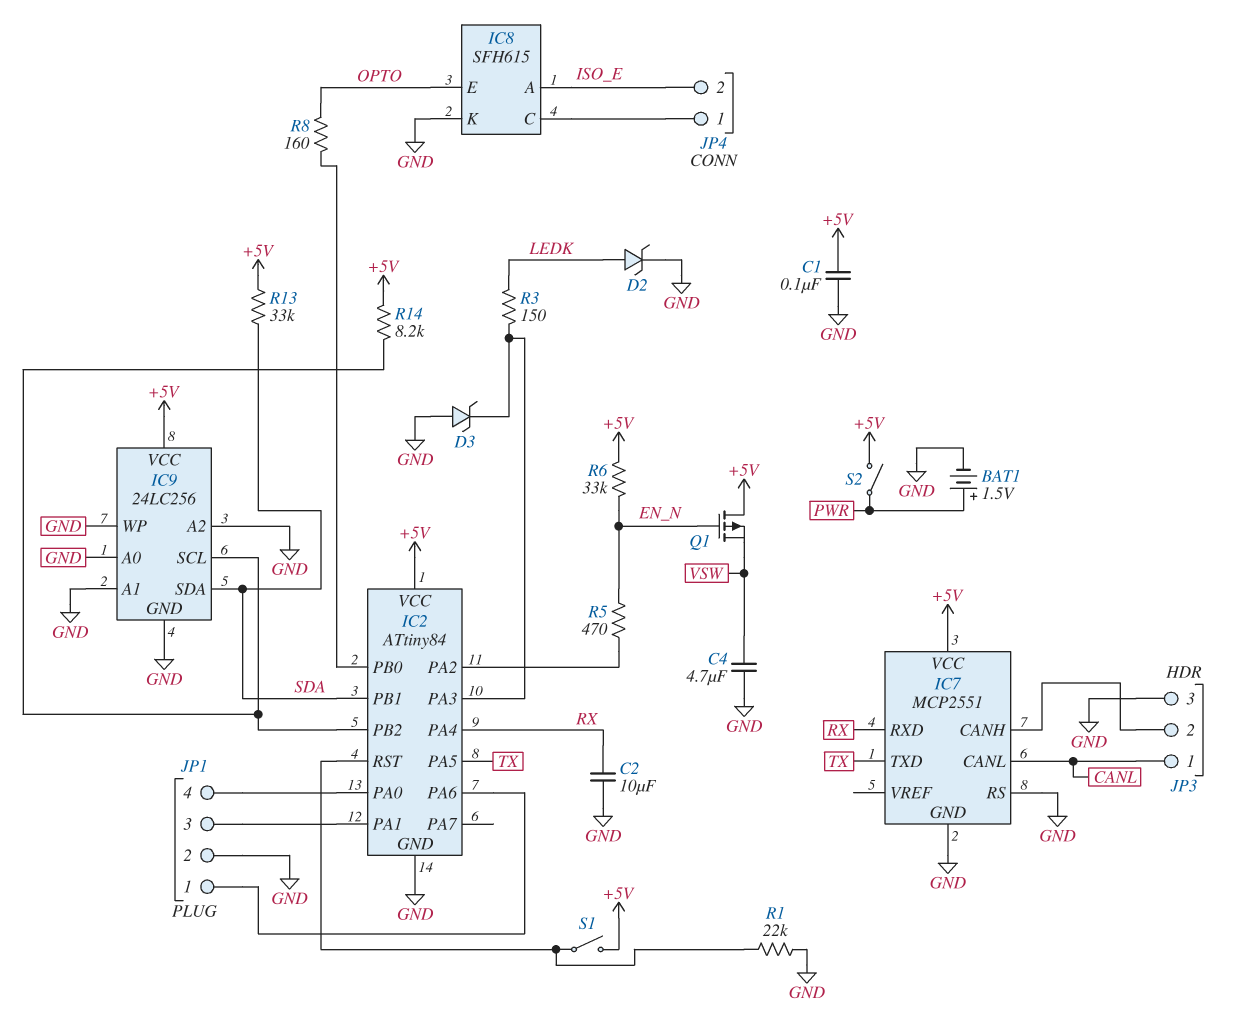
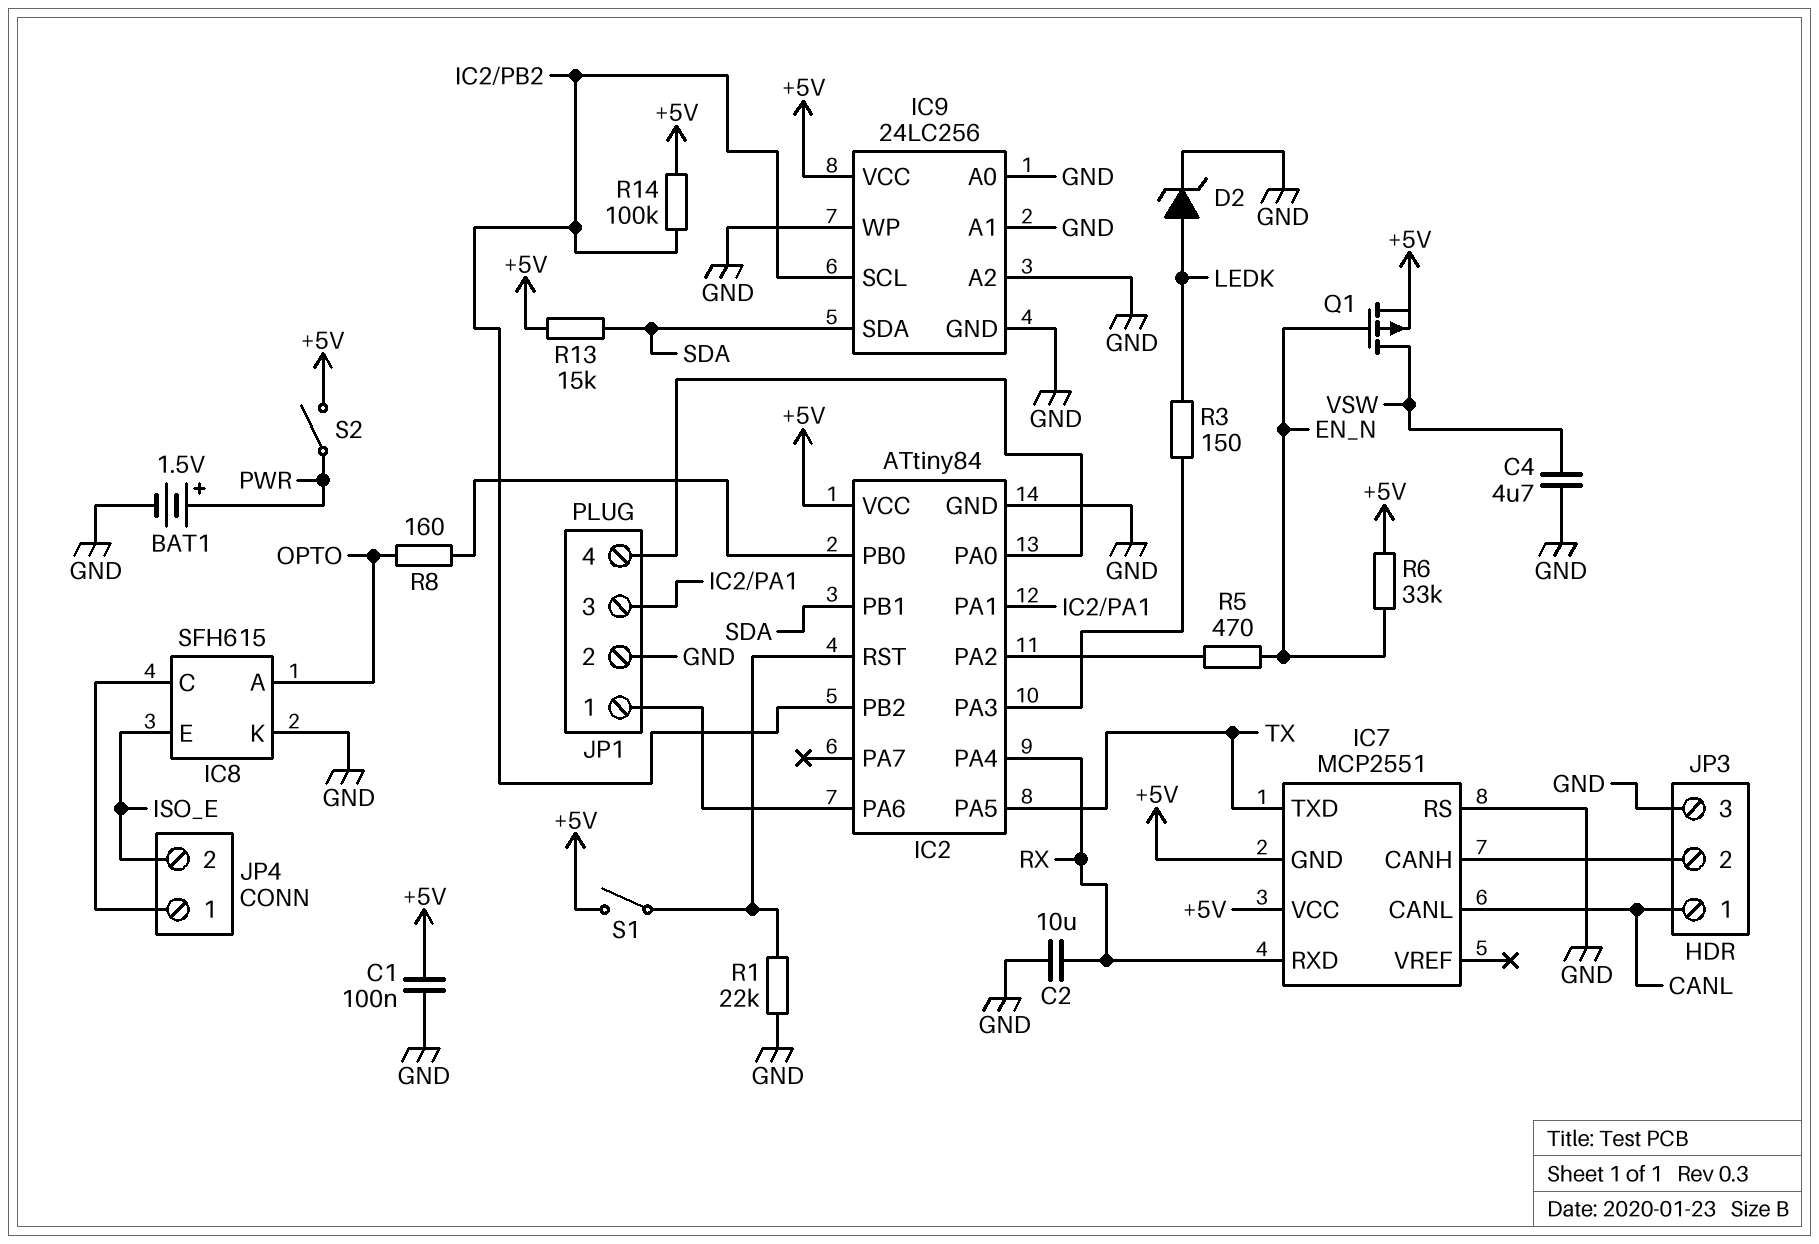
D3: zener (A GND, K IC2/PA3) -> none
IC7 pin GND: GND -> +5V
IC8 pin A: ISO_E -> OPTO
IC8 pin E: OPTO -> ISO_E
Q1: PMOS (G EN_N, D +5V, S VSW) -> PMOS (G EN_N, D VSW, S +5V)
R13: 33k (+5V, SDA) -> 15k (+5V, SDA)
R14: 8.2k (+5V, IC2/PB2) -> 100k (+5V, IC2/PB2)

